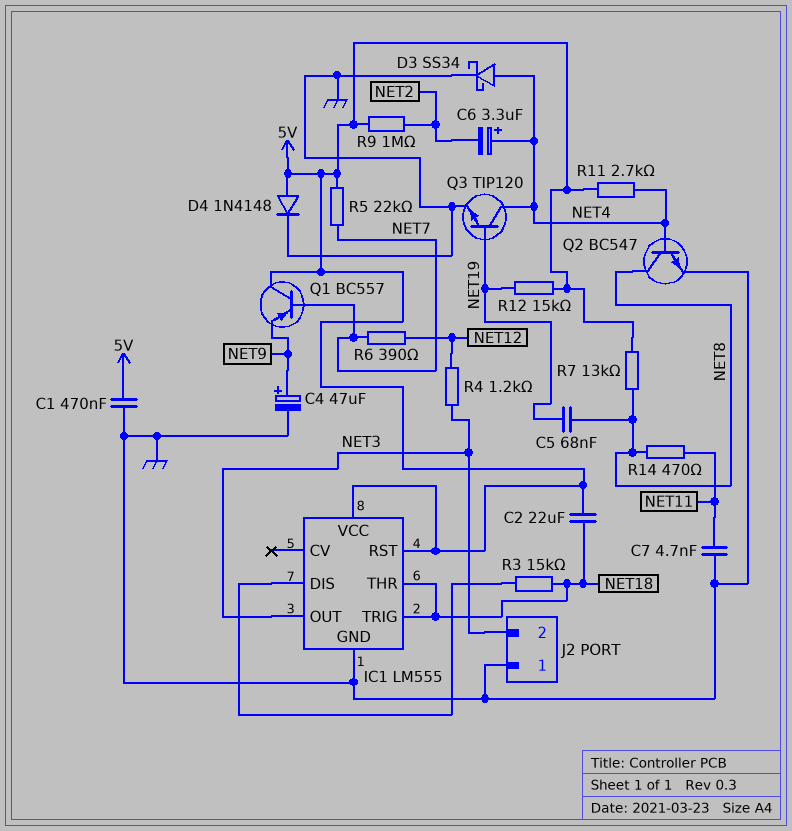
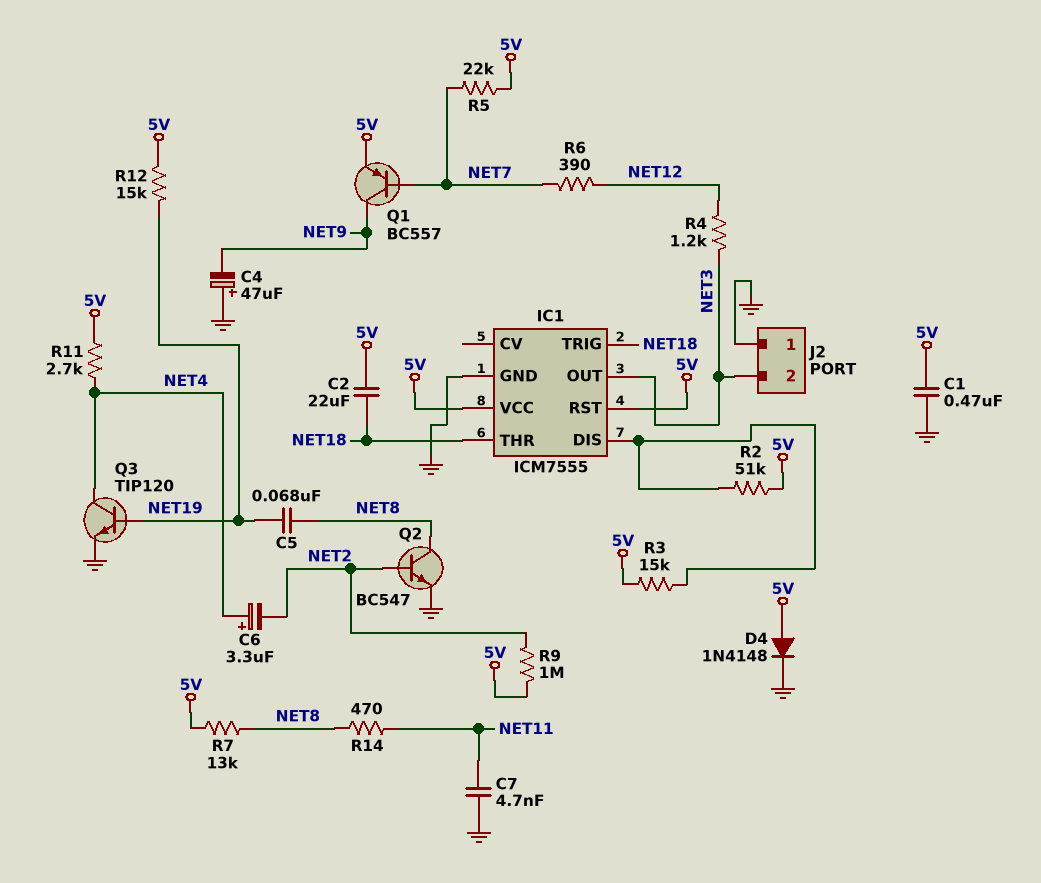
C4: 47uF (plus NET9, minus GND) -> 47uF (plus GND, minus NET9)
D3: schottky SS34 (A NET4, K GND) -> none
IC1: LM555 -> ICM7555
Q1: PNP BC557 (B NET7, C 5V, E NET9) -> PNP BC557 (B NET7, C NET9, E 5V)
Q2: NPN BC547 (B NET4, C NET8, E GND) -> NPN BC547 (B NET2, C NET8, E GND)
R2: none -> 51k (5V, IC1/DIS)
R3: 15k (IC1/DIS, NET18) -> 15k (5V, IC1/DIS)

